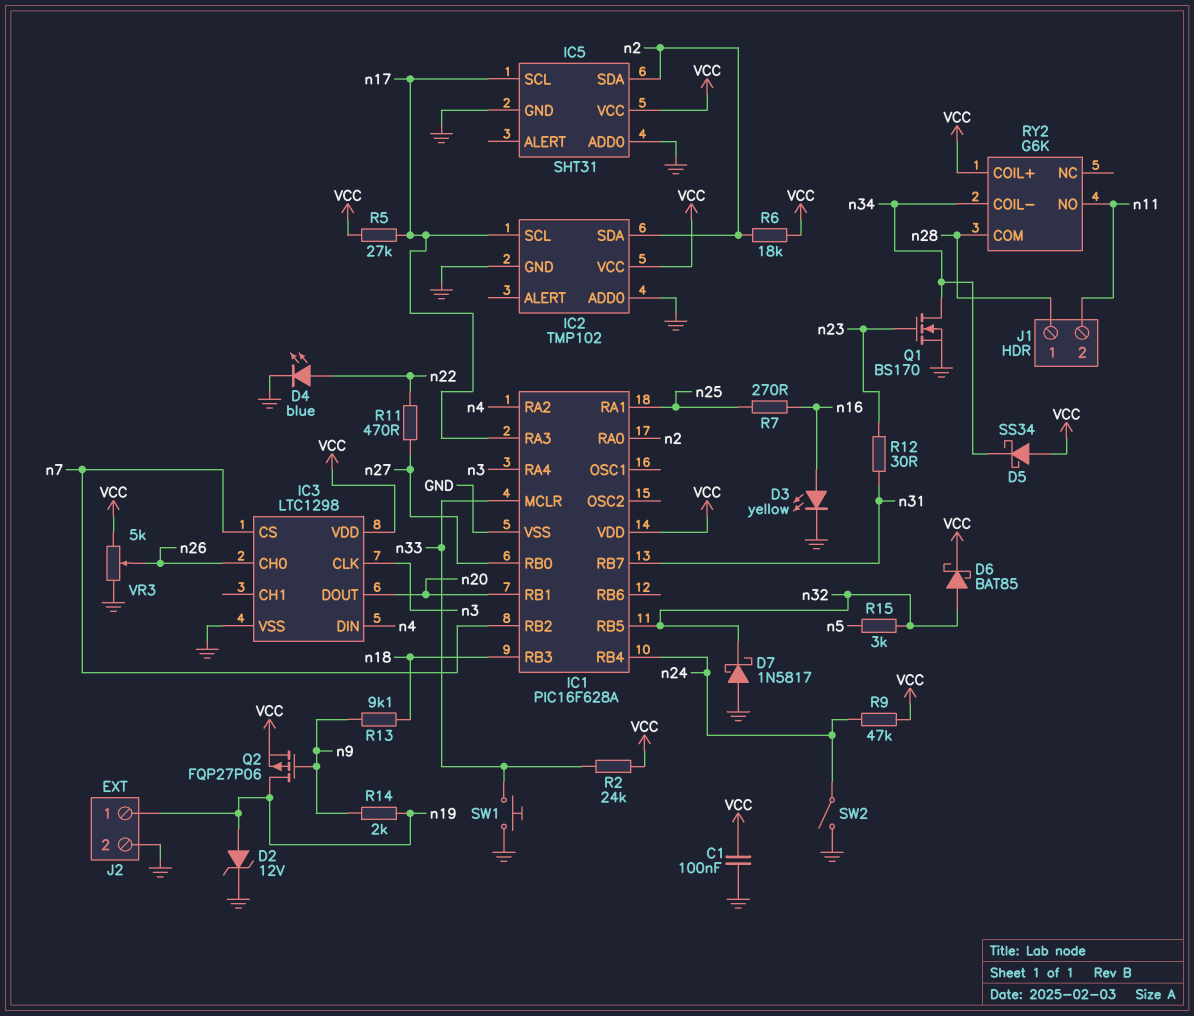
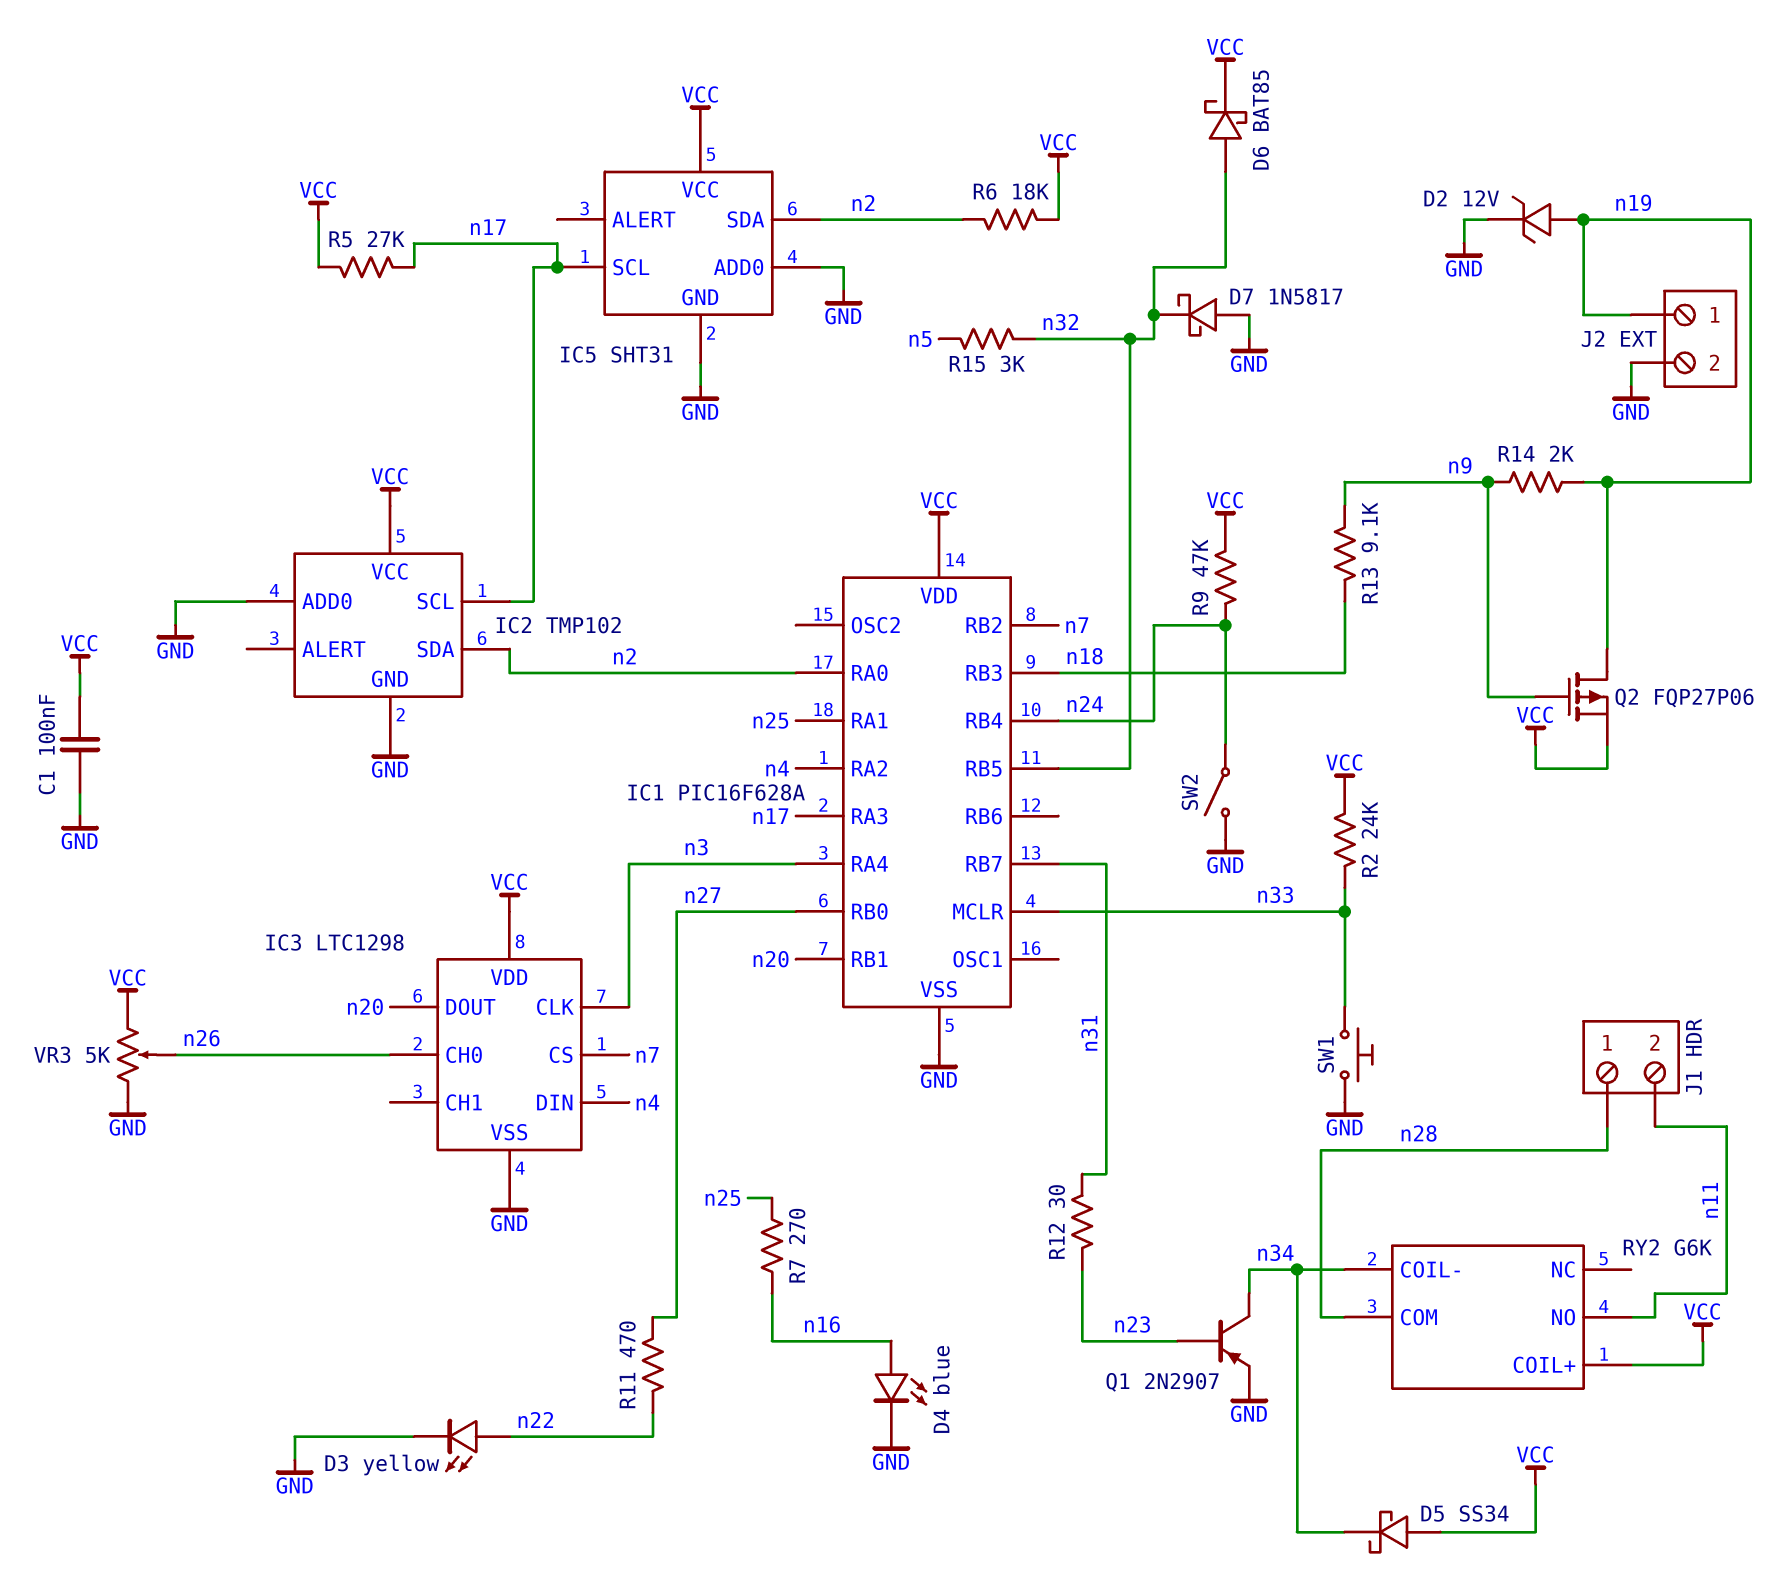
D3: LED yellow (A n16, K GND) -> LED yellow (A n22, K GND)
D4: LED blue (A n22, K GND) -> LED blue (A n16, K GND)
Q1: NMOS BS170 (G n23, D n34, S GND) -> PNP 2N2907 (B n23, C n34, E GND)

